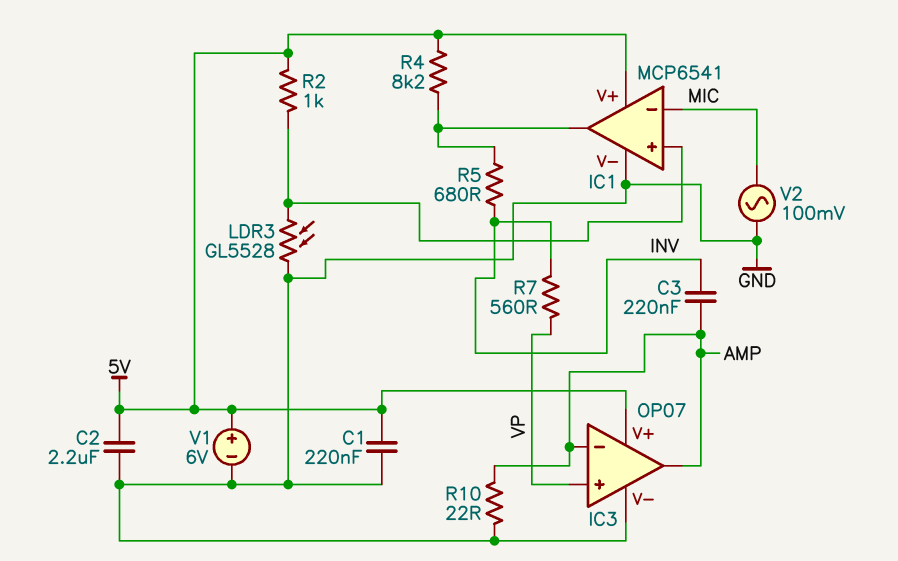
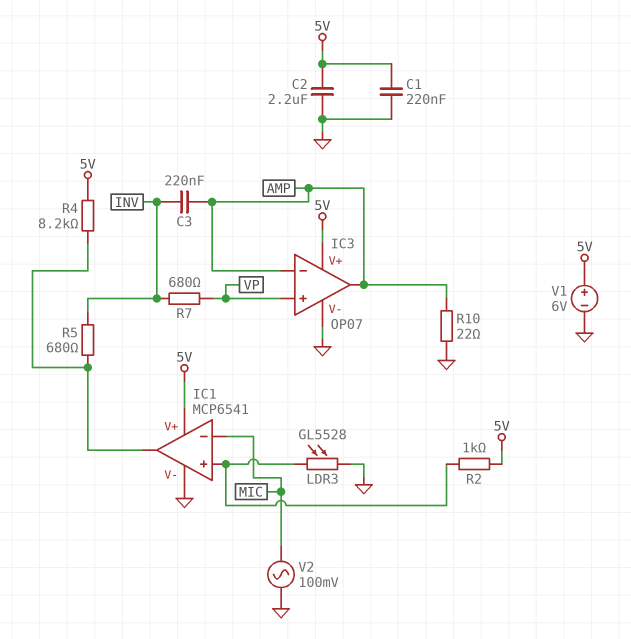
R7: 560 (INV, VP) -> 680 (INV, VP)

